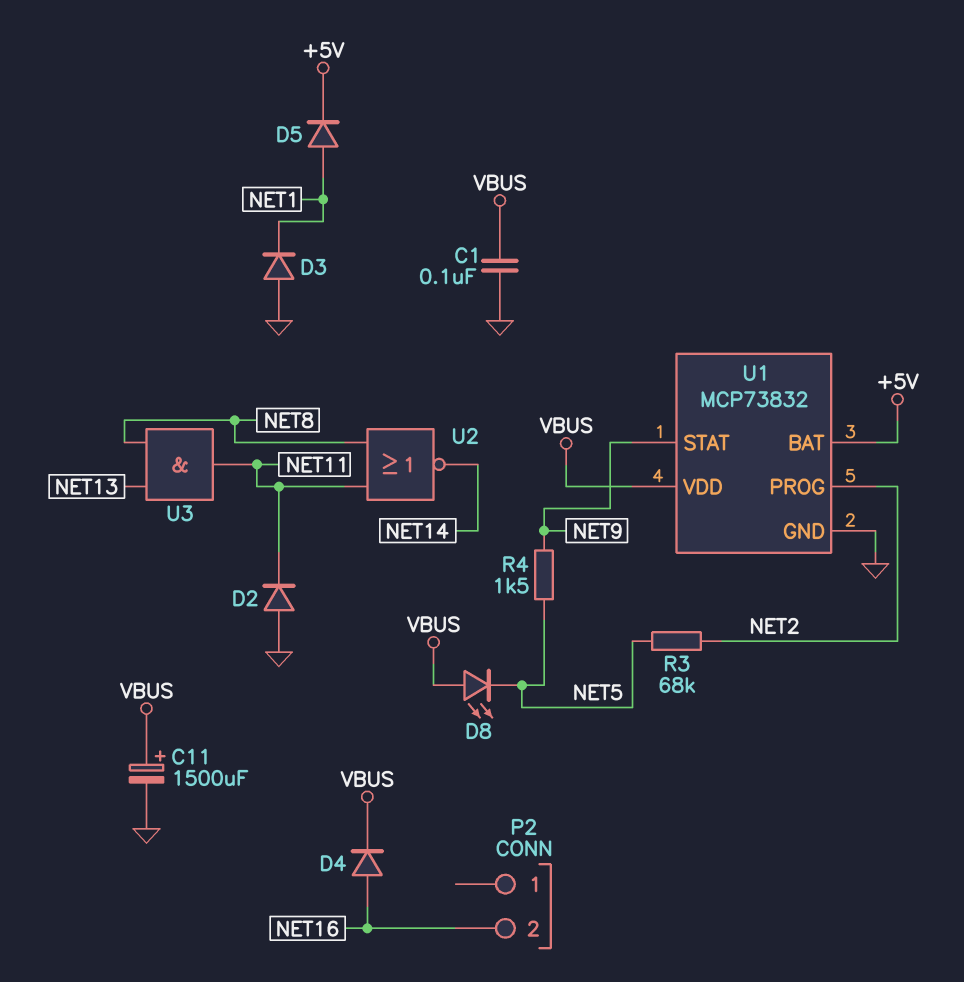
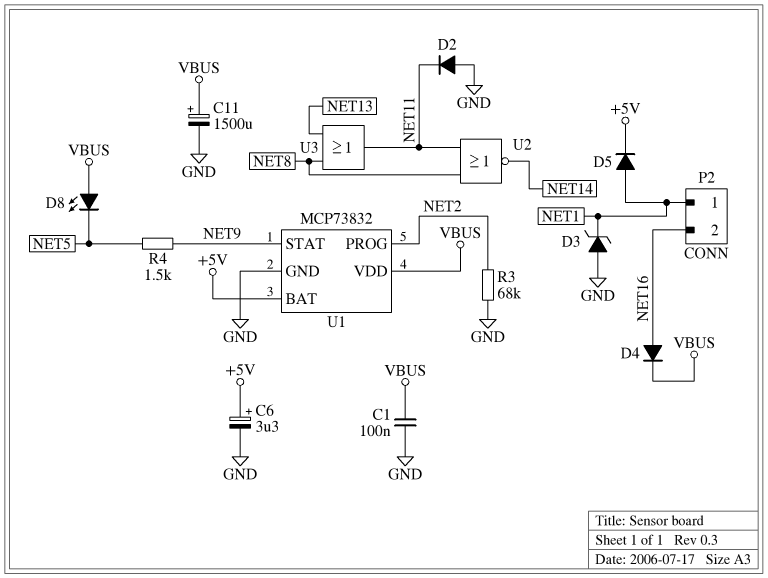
C6: none -> 3.3uF (plus +5V, minus GND)
D3: diode (A GND, K NET1) -> zener (A GND, K NET1)
P2 pin 1: none -> NET1
R3: 68k (NET2, NET5) -> 68k (GND, NET2)
U3: AND (in NET8, in NET13, out NET11) -> OR (in NET8, in NET13, out NET11)

